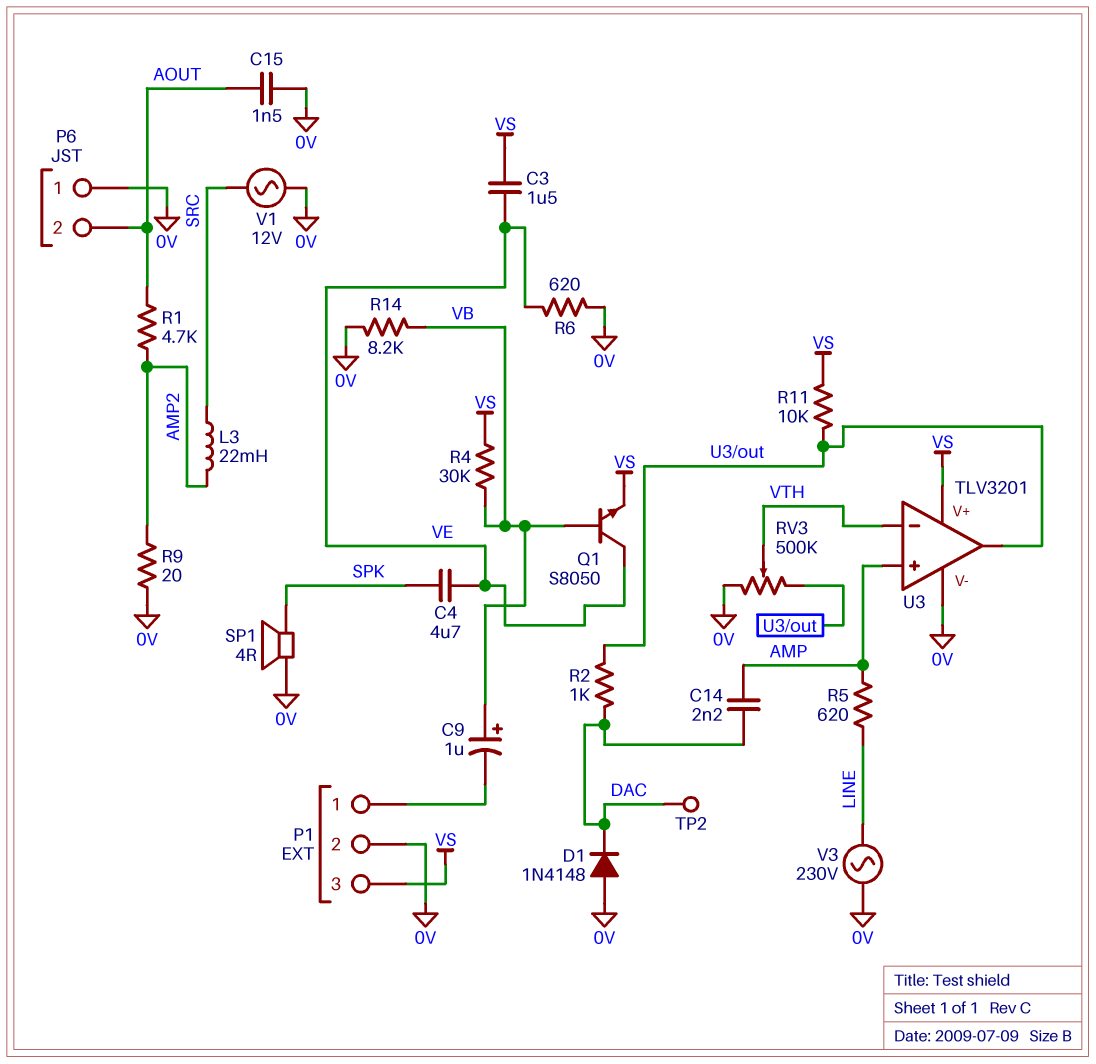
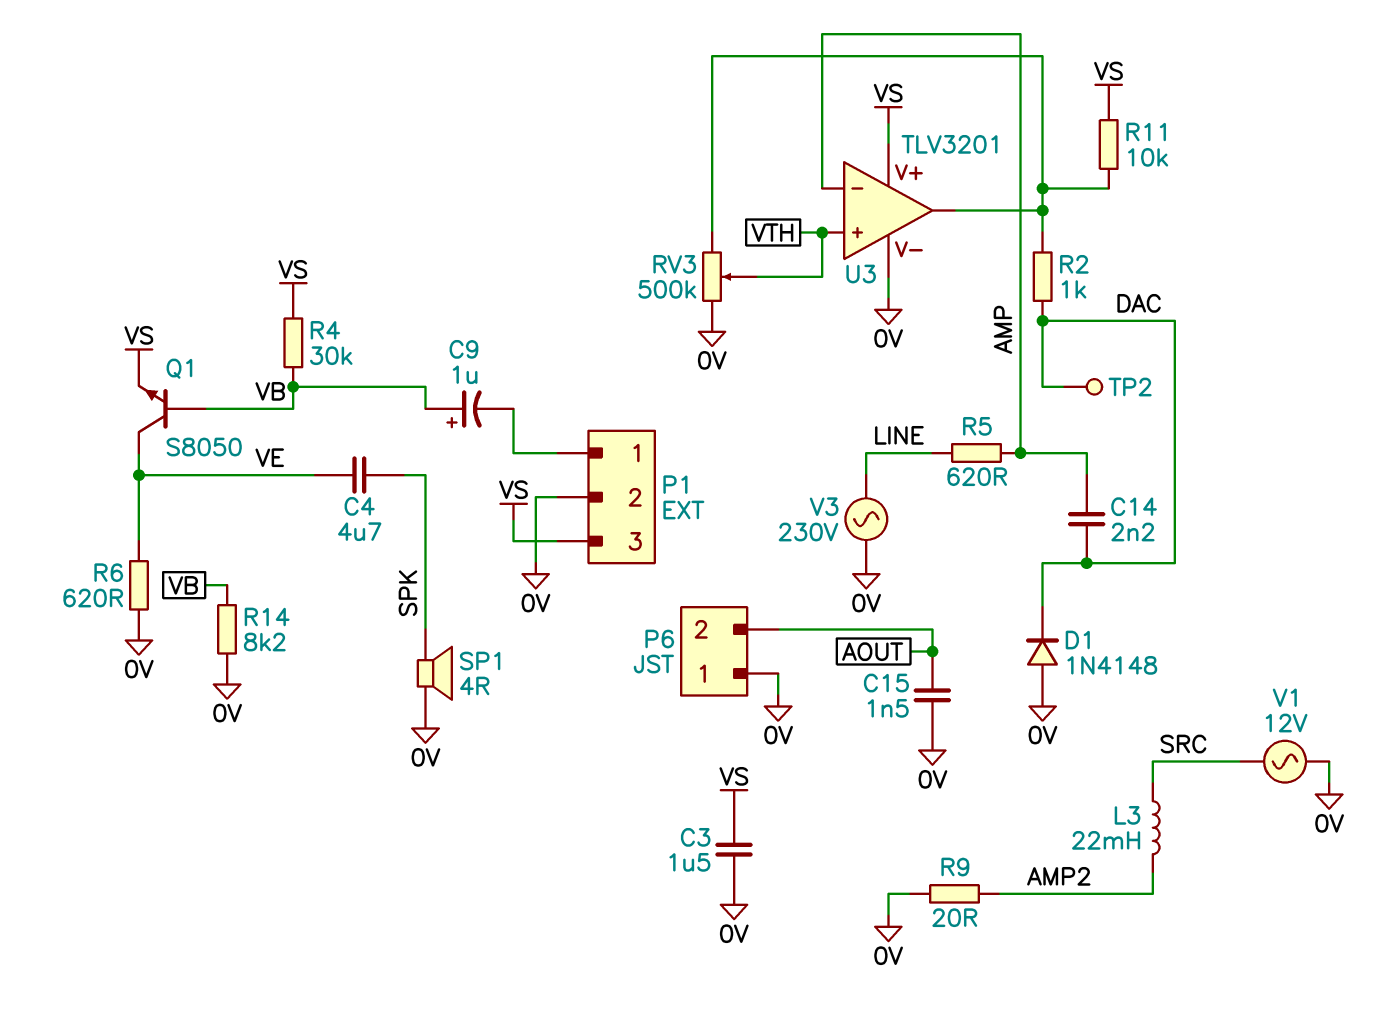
C3: 1.5uF (VE, VS) -> 1.5uF (0V, VS)
R1: 4.7k (AMP2, AOUT) -> none
U3 pin in+: AMP -> VTH
U3 pin in-: VTH -> AMP

